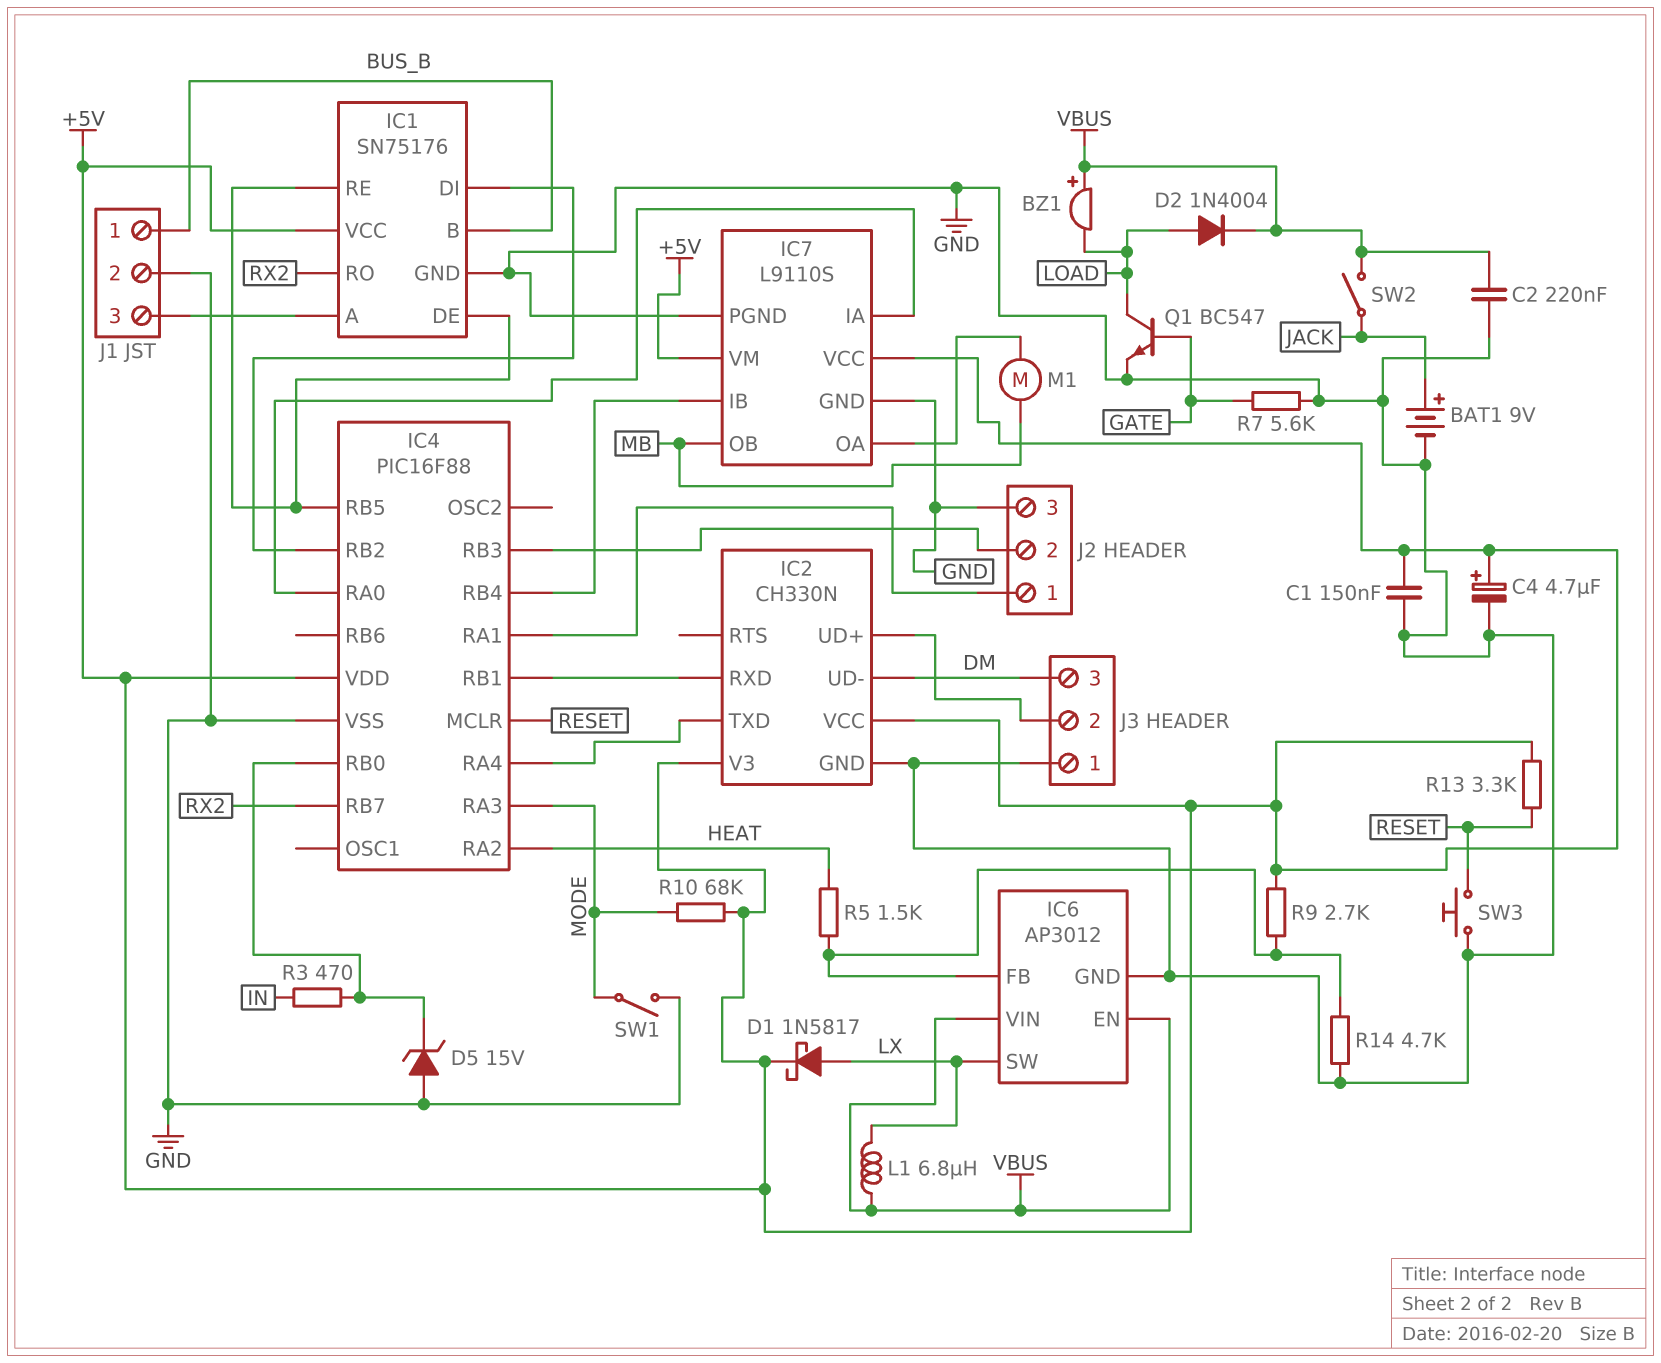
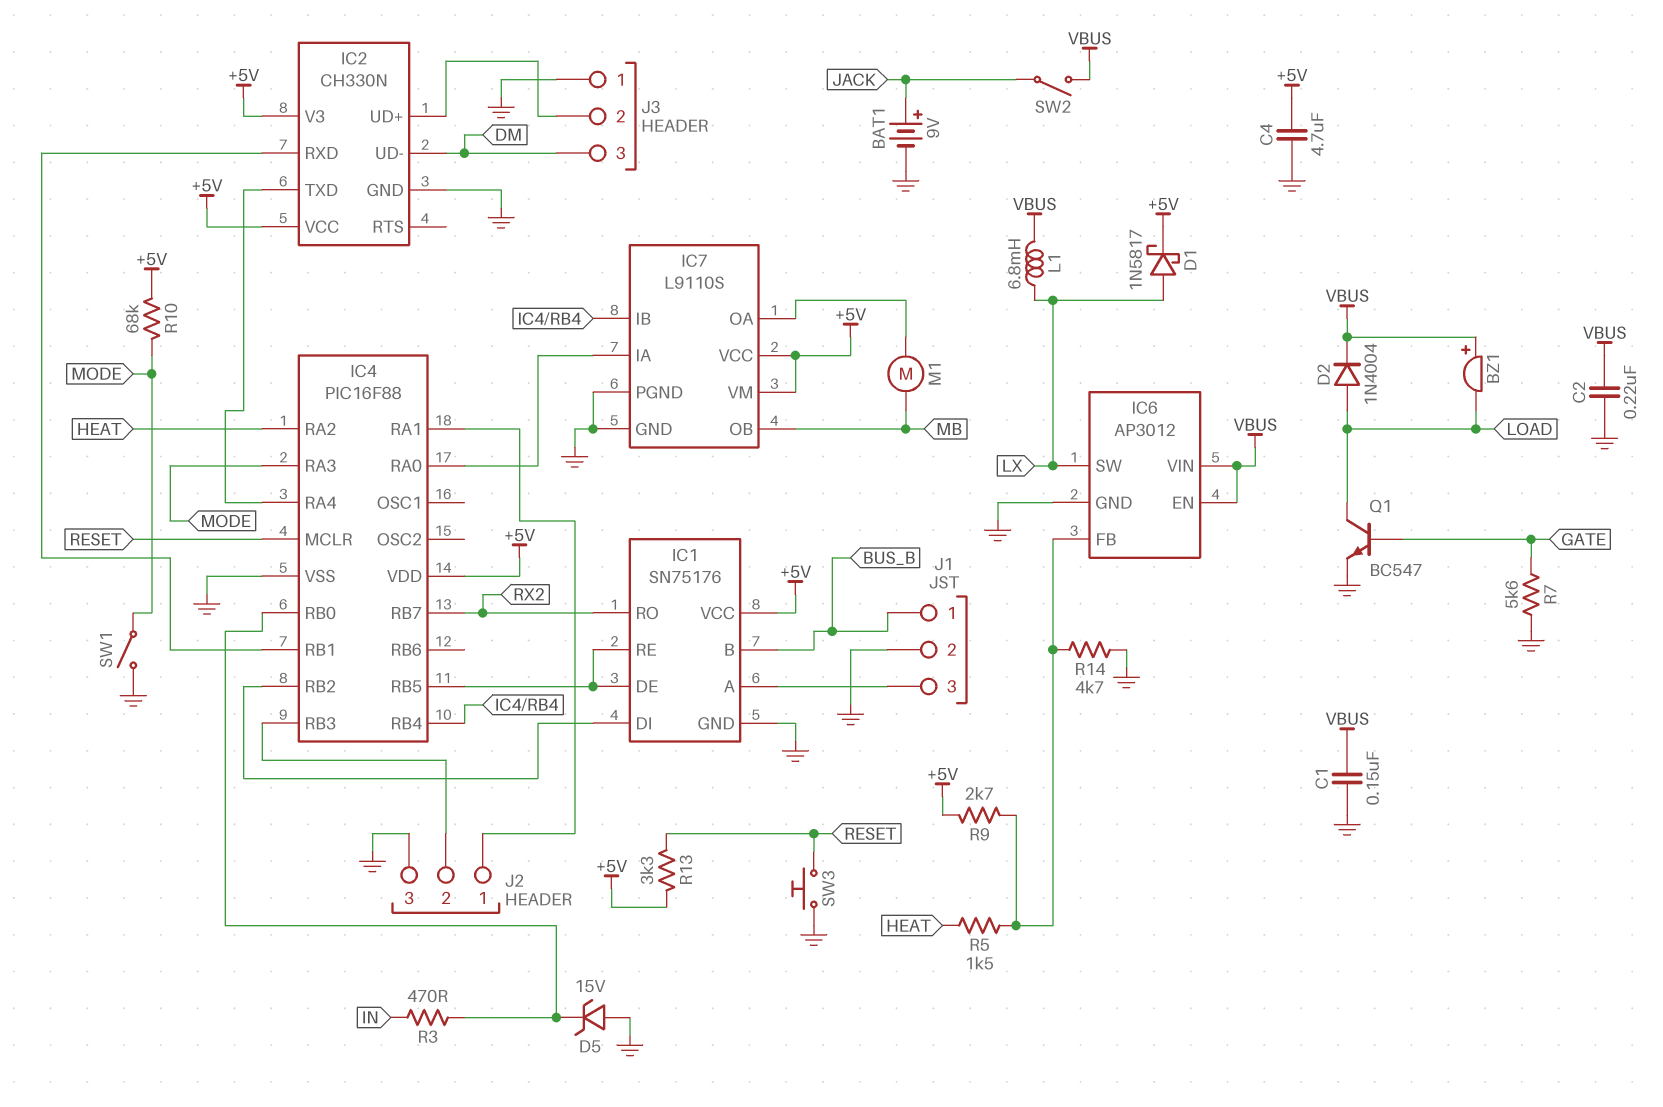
C1: 150nF (+5V, GND) -> 150nF (GND, VBUS)
C4: 4.7uF (plus +5V, minus GND) -> 4.7uF (+5V, GND)
L1: 6.8uH (LX, VBUS) -> 6.8mH (LX, VBUS)

